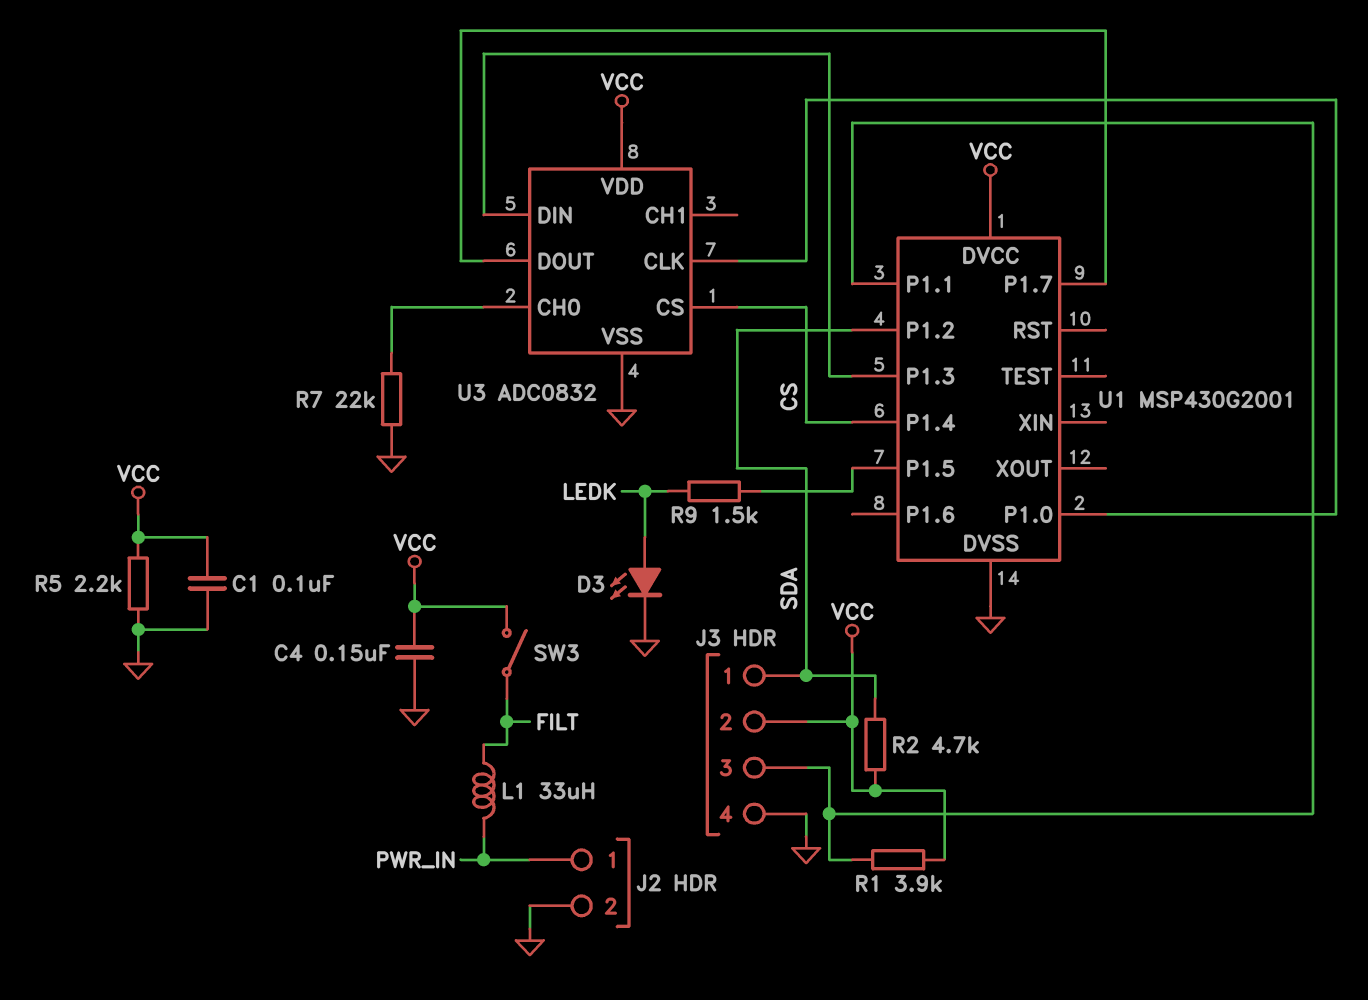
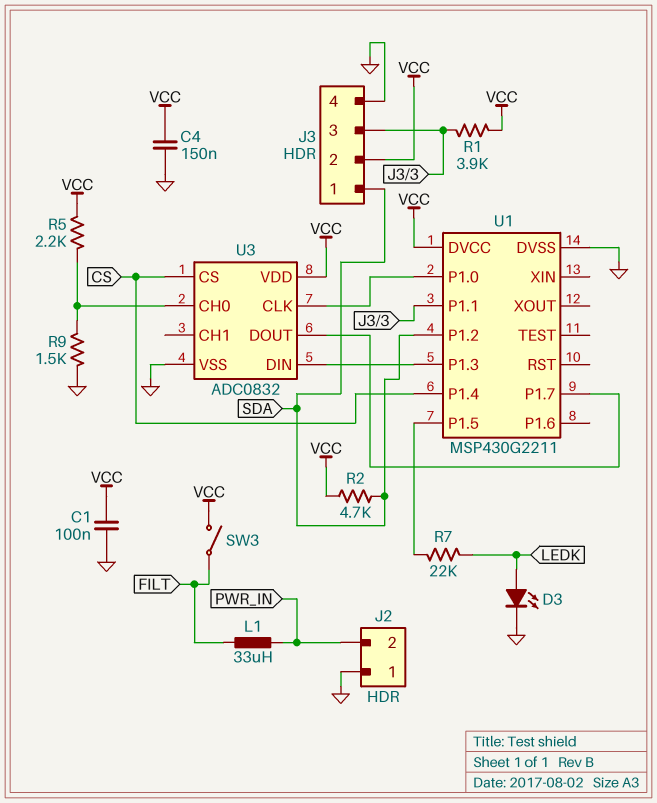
J2 pin 1: PWR_IN -> GND
J2 pin 2: GND -> PWR_IN
R5: 2.2k (GND, VCC) -> 2.2k (U3/CH0, VCC)
R7: 22k (GND, U3/CH0) -> 22k (LEDK, U1/P1.5)
R9: 1.5k (LEDK, U1/P1.5) -> 1.5k (GND, U3/CH0)
U1: MSP430G2001 -> MSP430G2211

